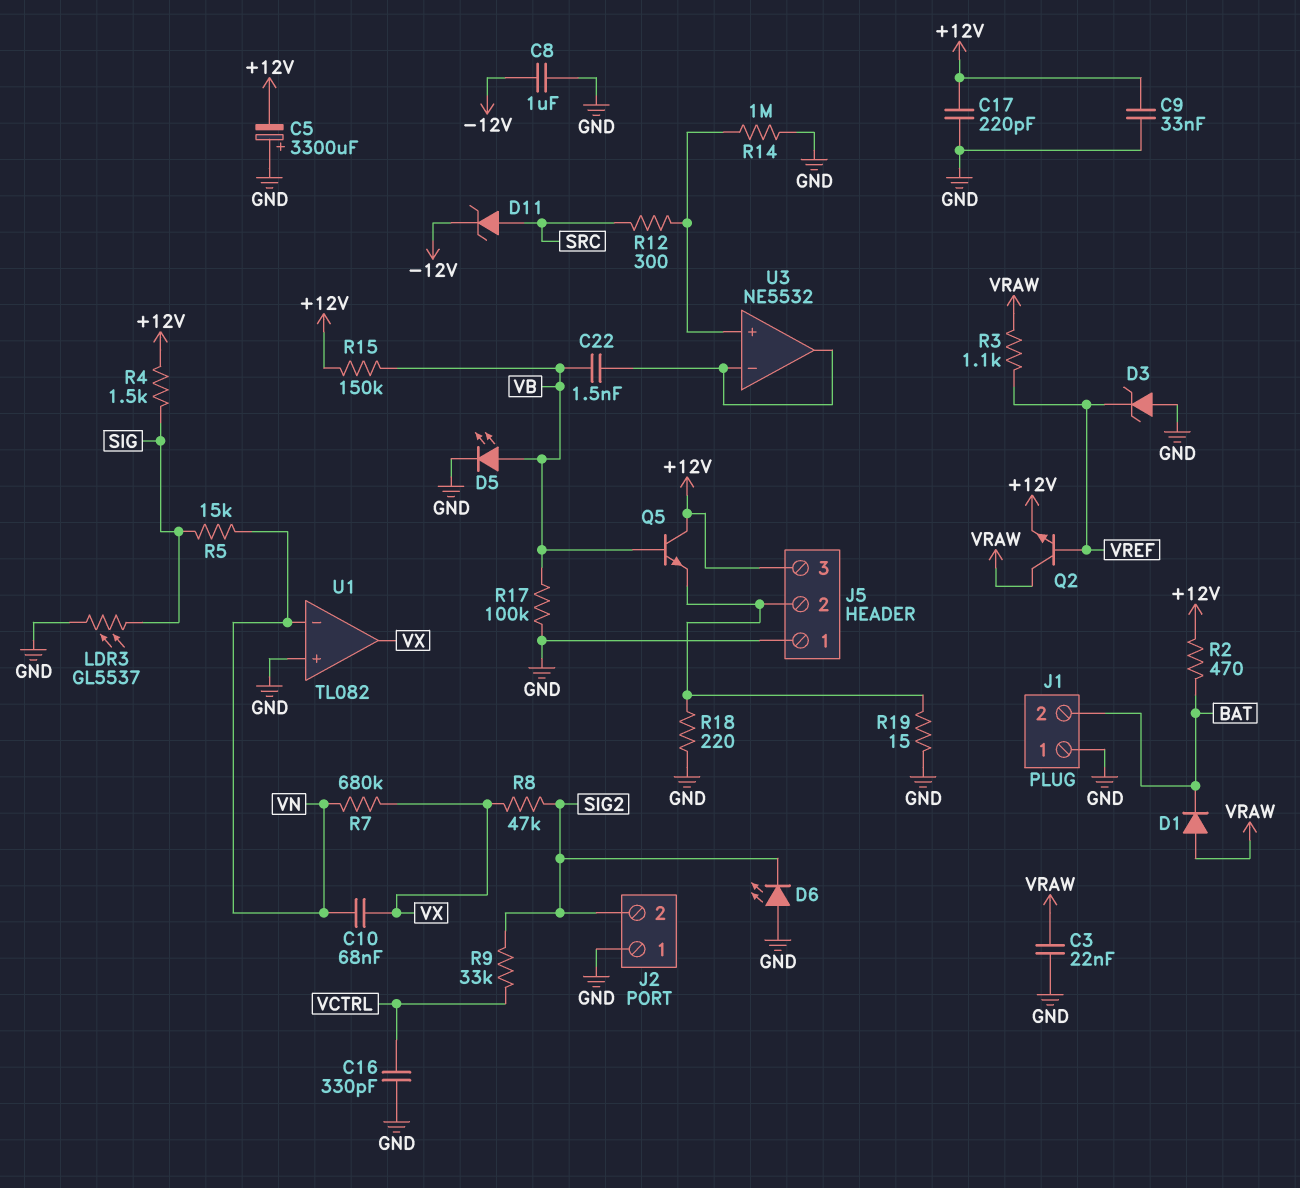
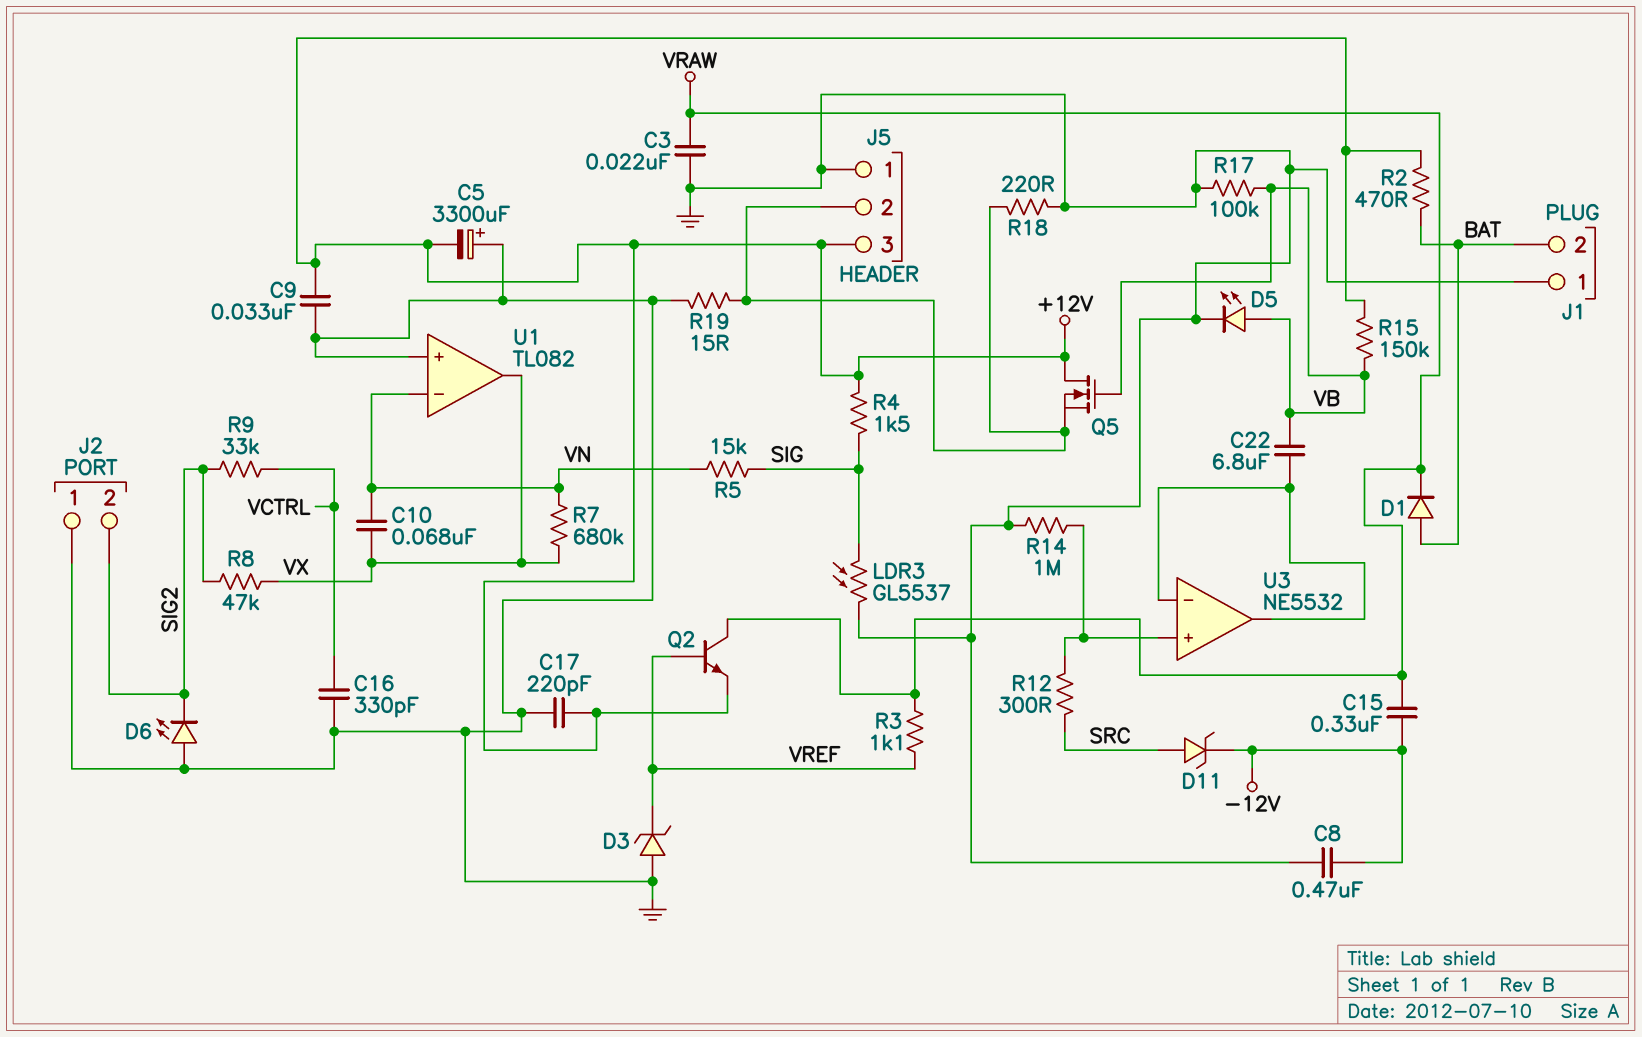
C8: 1uF (-12V, GND) -> 470nF (-12V, GND)
C15: none -> 330nF (-12V, VRAW)
C22: 1.5nF (U3/in-, VB) -> 6.8uF (U3/in-, VB)
D1: diode (A VRAW, K BAT) -> diode (A BAT, K VRAW)
Q5: NPN (B VB, C +12V, E J5/2) -> NMOS (G VB, D +12V, S J5/2)

